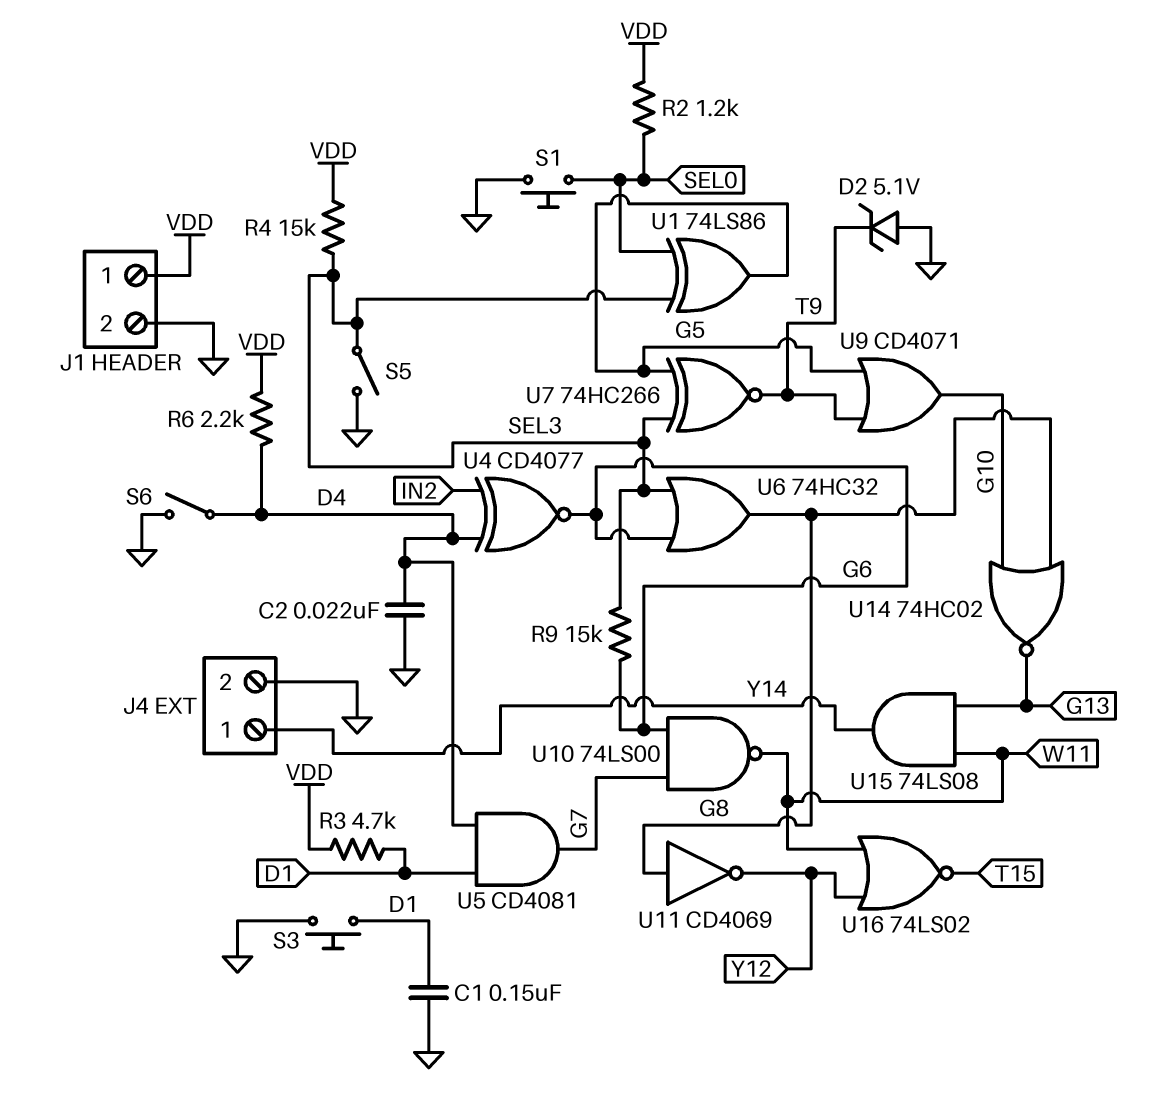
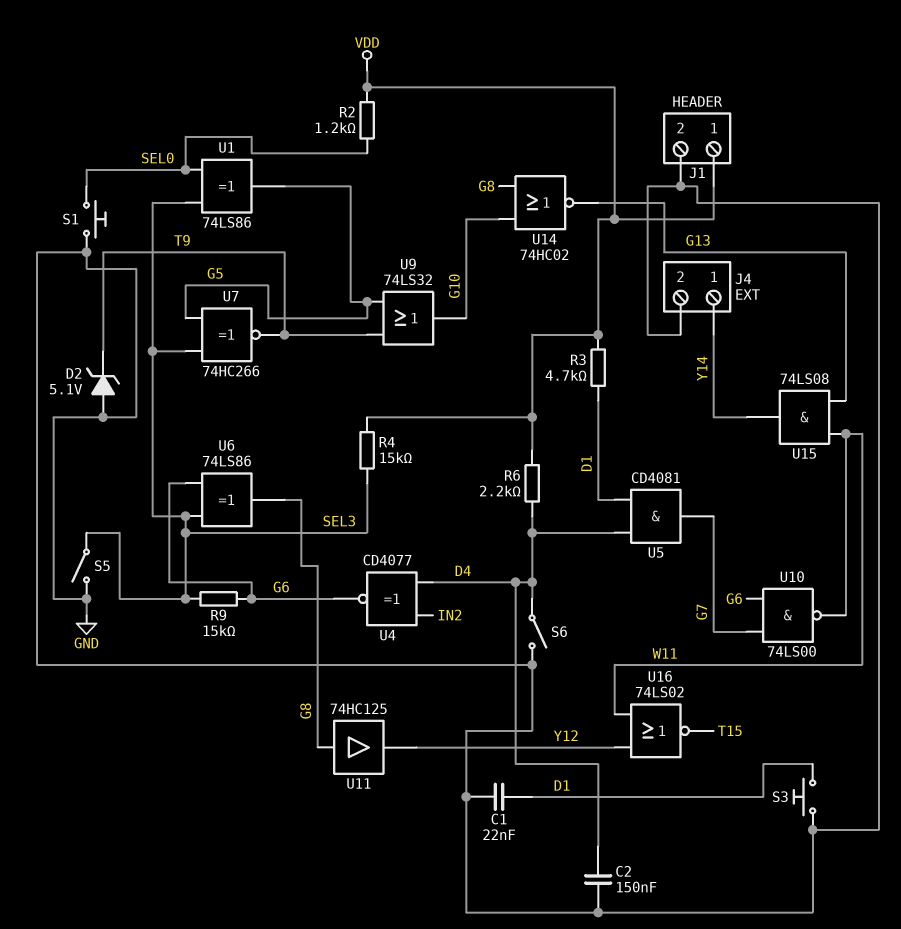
C1: 150nF (D1, GND) -> 22nF (D1, GND)
C2: 22nF (D4, GND) -> 150nF (D4, GND)
U6: OR 74HC32 (in G6, in SEL3, out G8) -> XOR 74LS86 (in G6, in SEL3, out G8)
U9: OR CD4071 (in G5, in T9, out G10) -> OR 74LS32 (in G5, in T9, out G10)
U11: NOT CD4069 (in G8, out Y12) -> buffer 74HC125 (in G8, out Y12)

